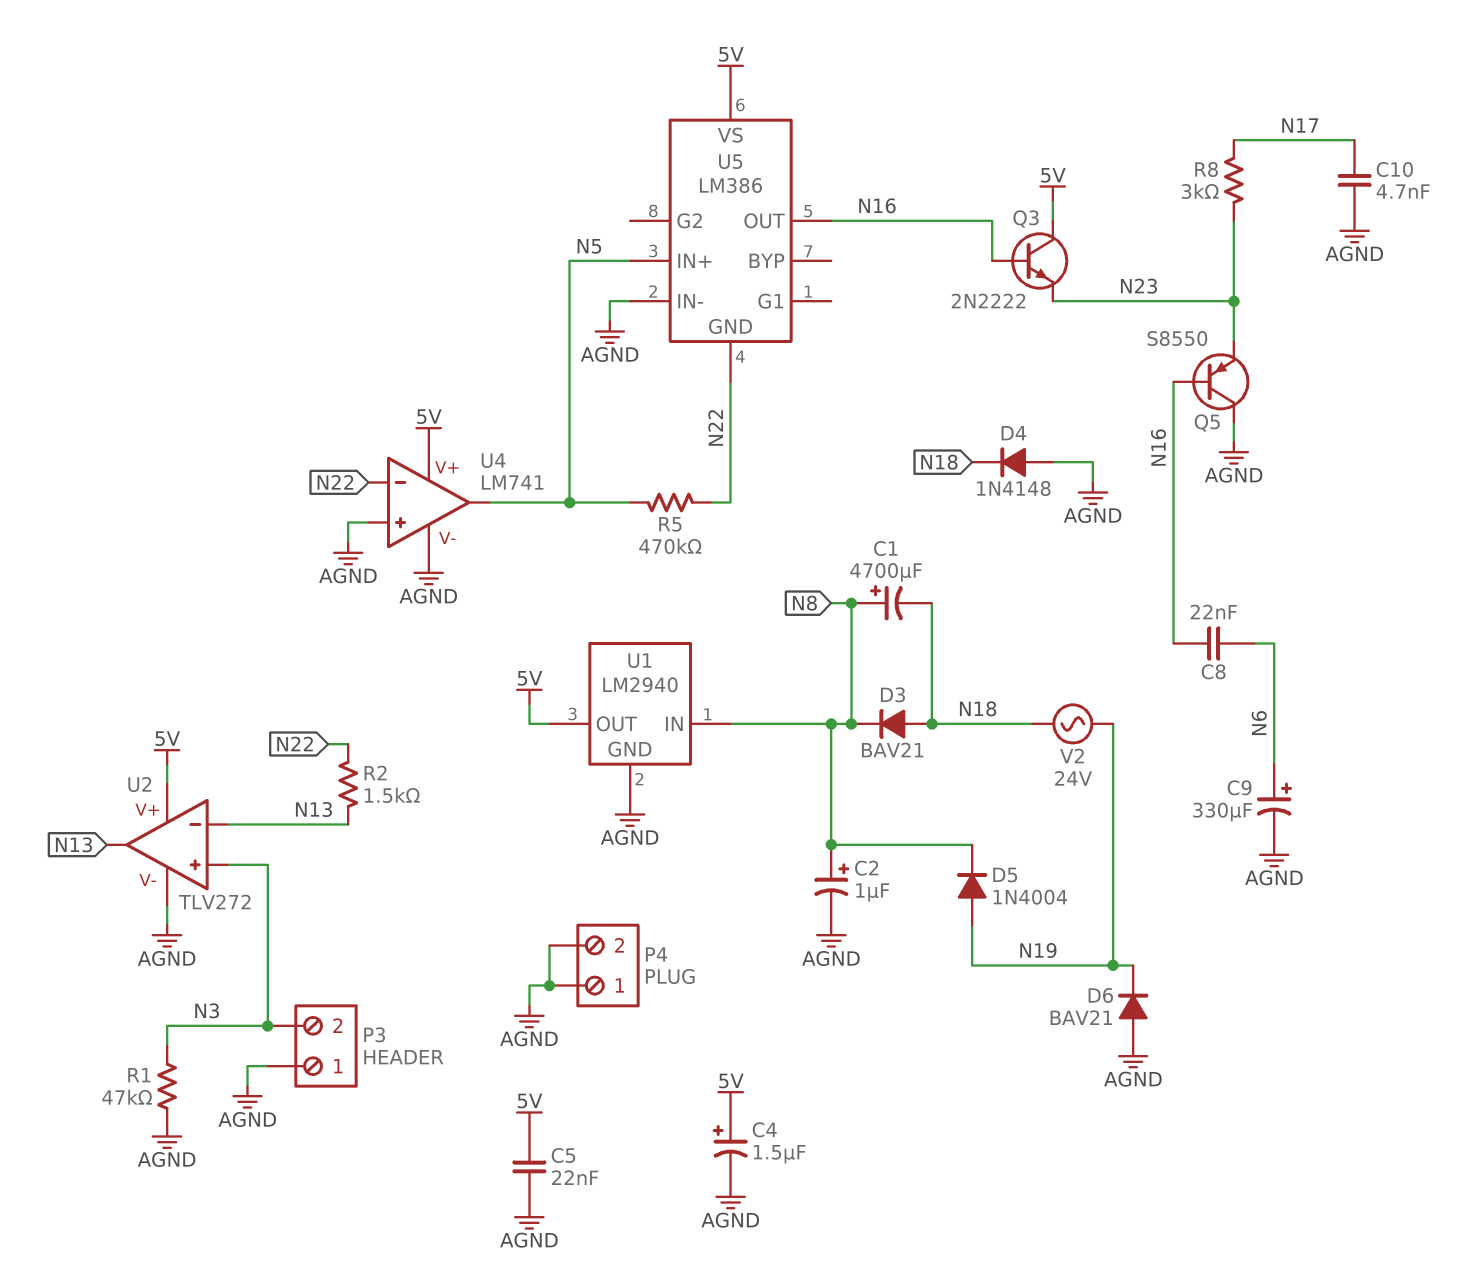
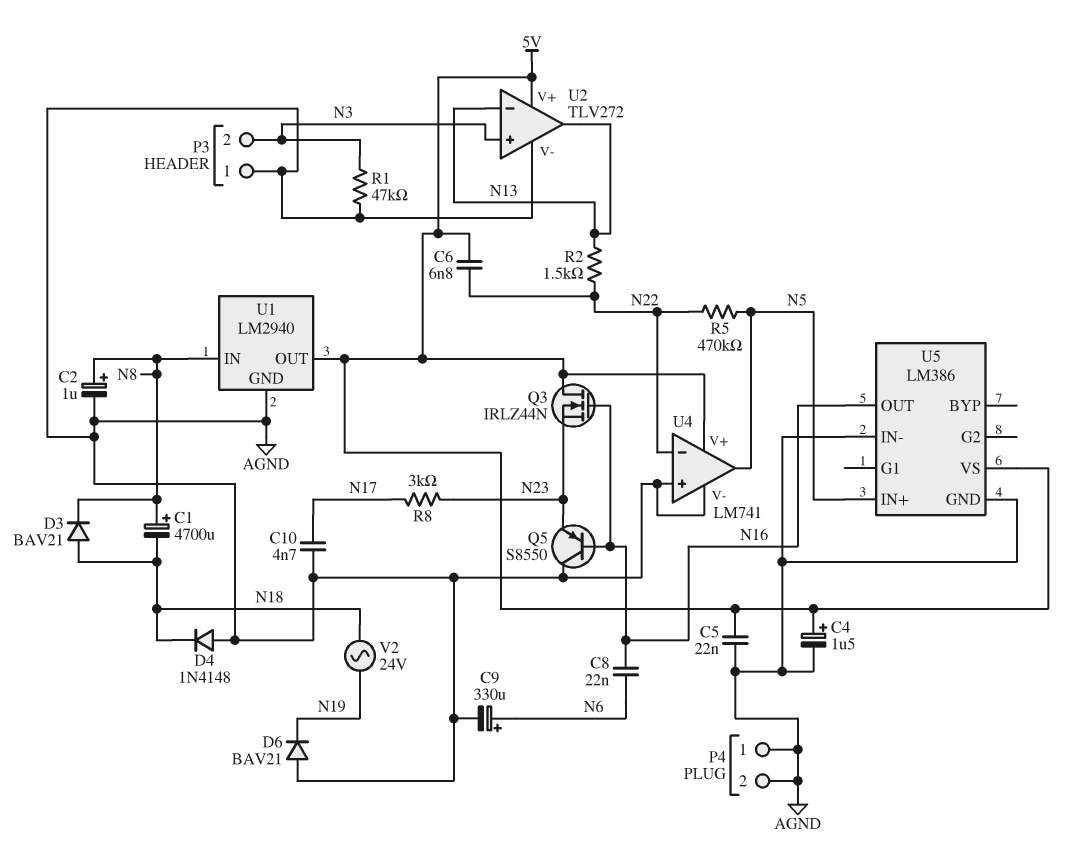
C6: none -> 6.8nF (5V, N22)
D5: diode 1N4004 (A N19, K N8) -> none
Q3: NPN 2N2222 (B N16, C 5V, E N23) -> NMOS IRLZ44N (G N16, D 5V, S N23)
U5 pin GND: N22 -> AGND

